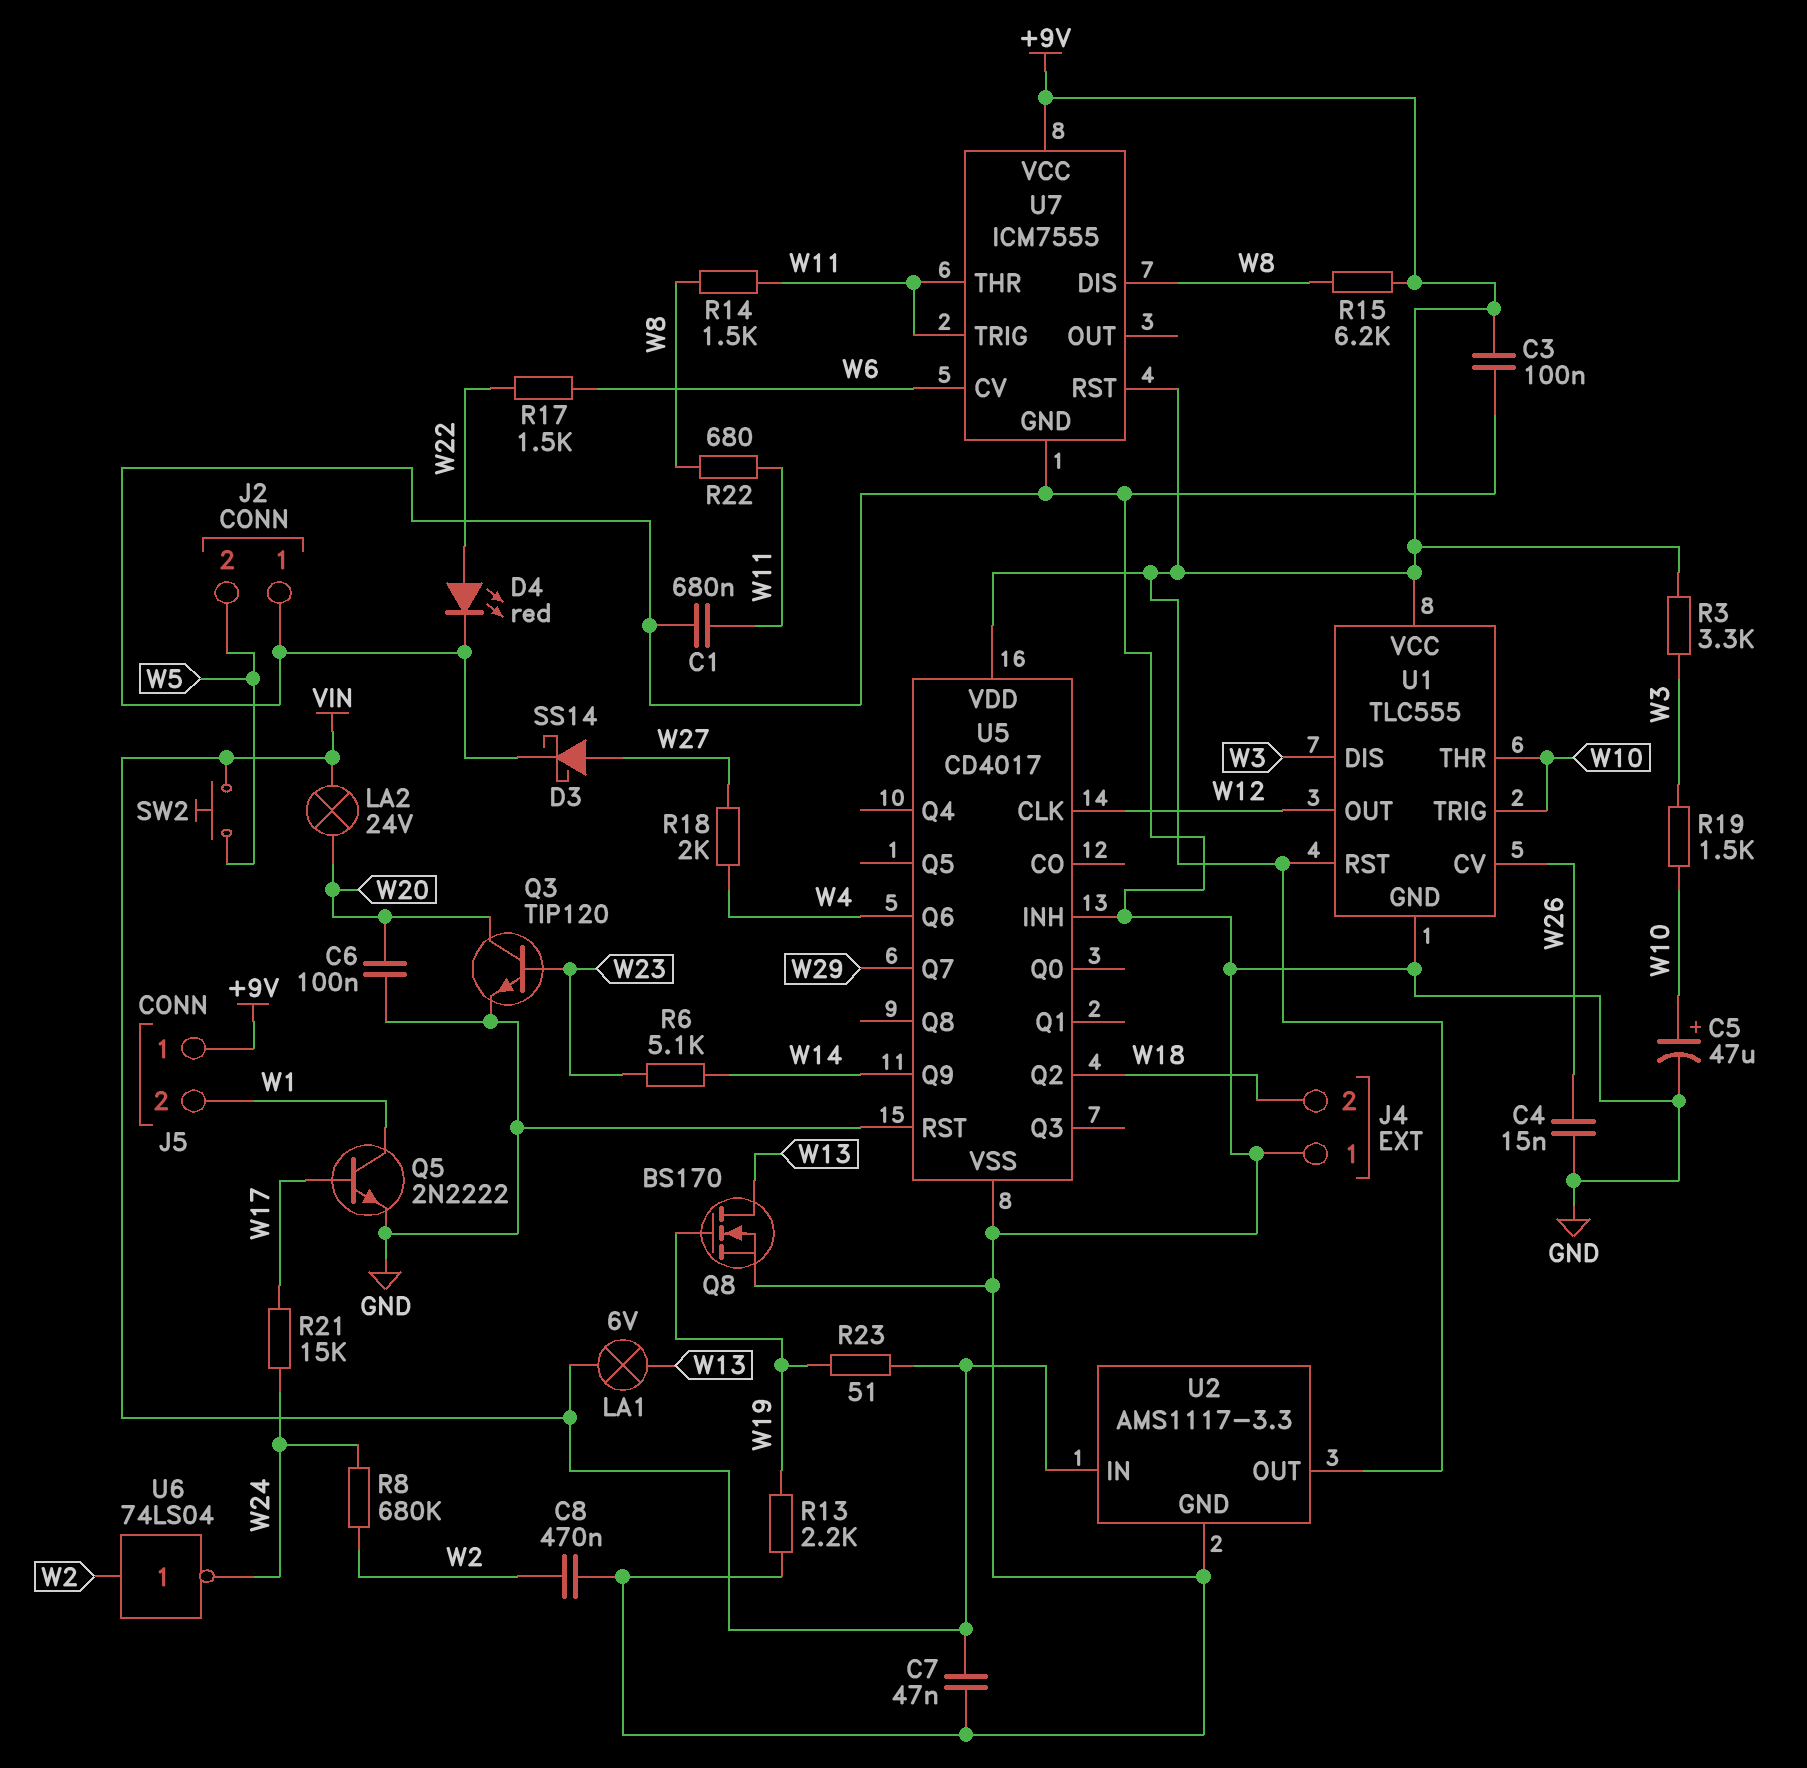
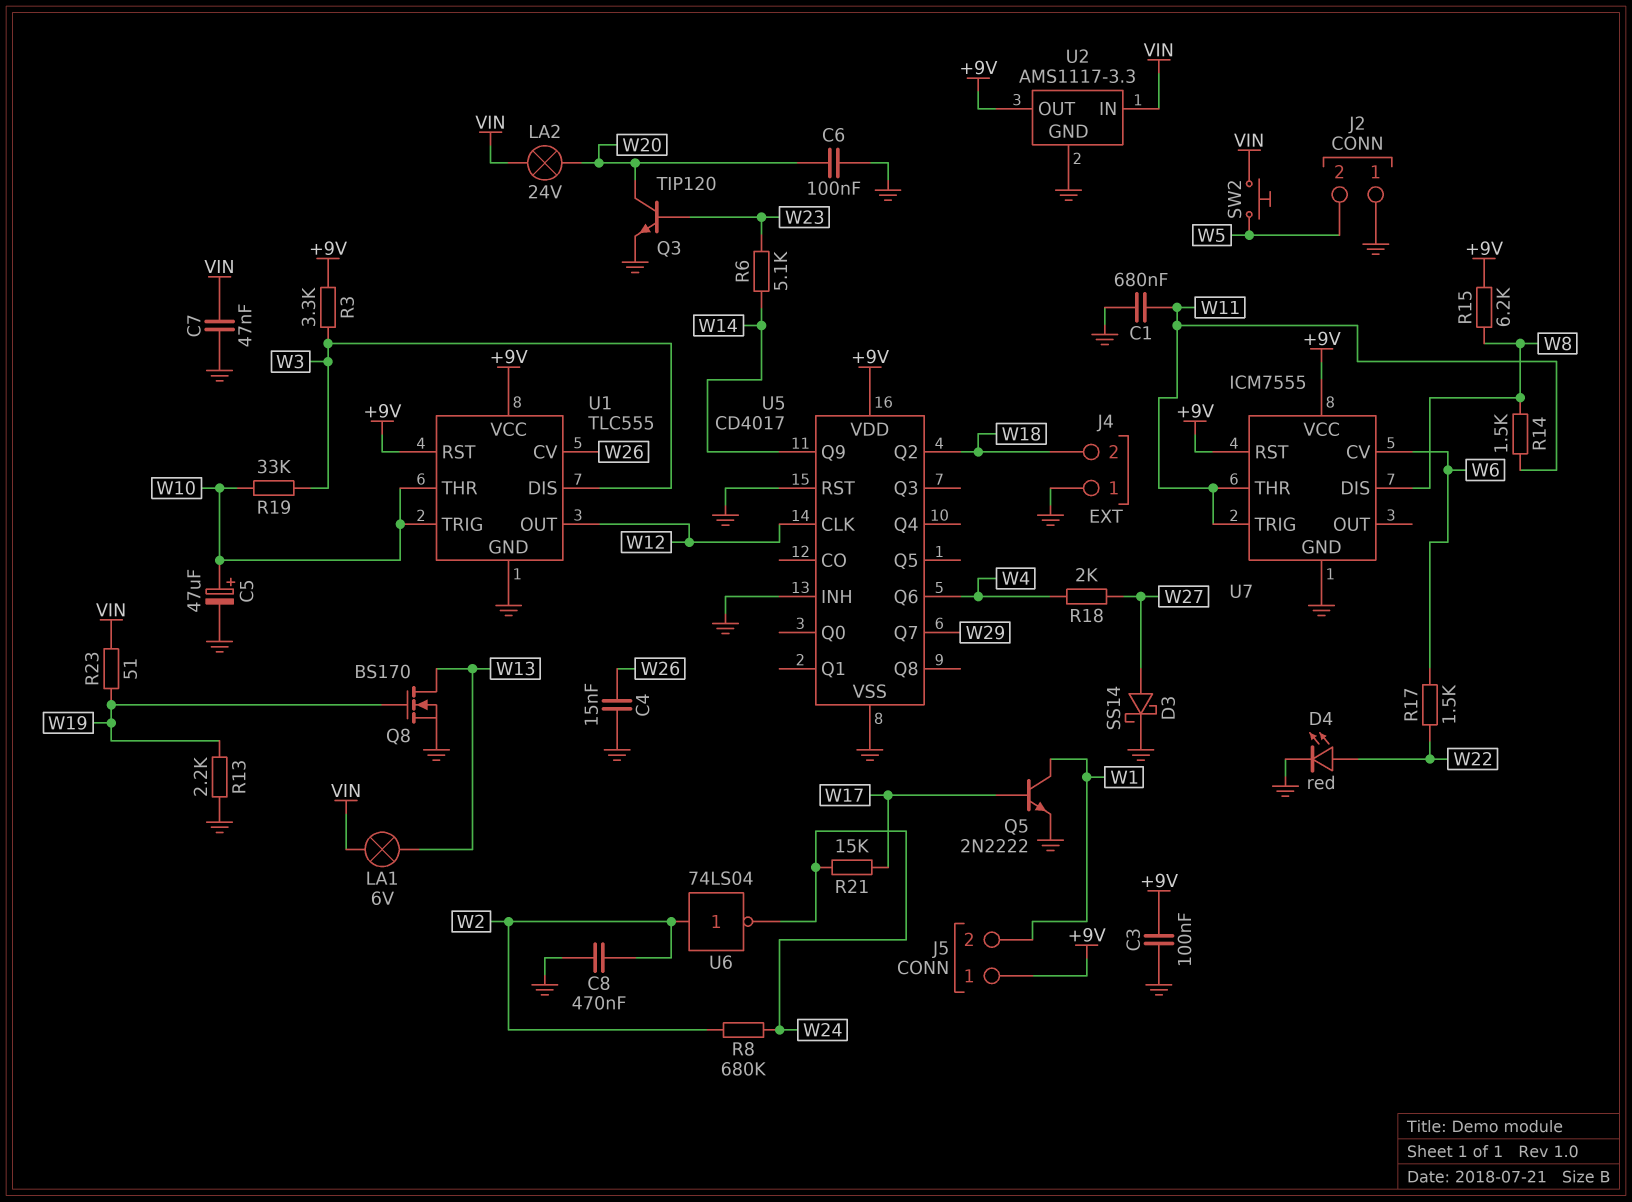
R19: 1.5k (W3, W10) -> 33k (W3, W10)
R22: 680 (W8, W11) -> none

